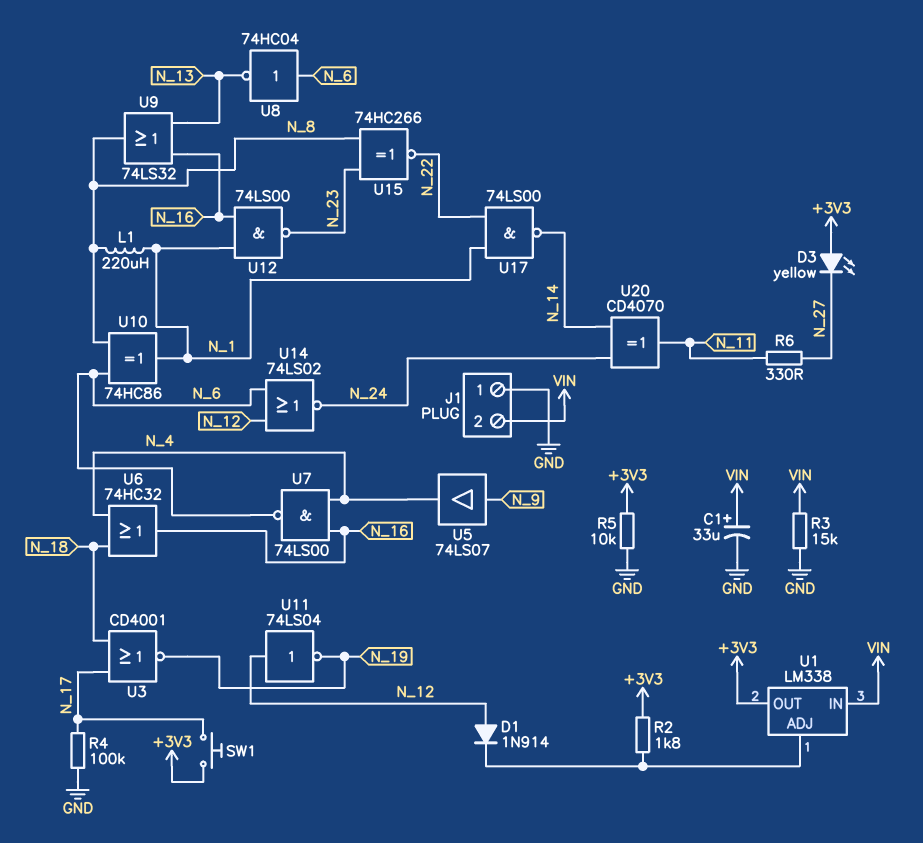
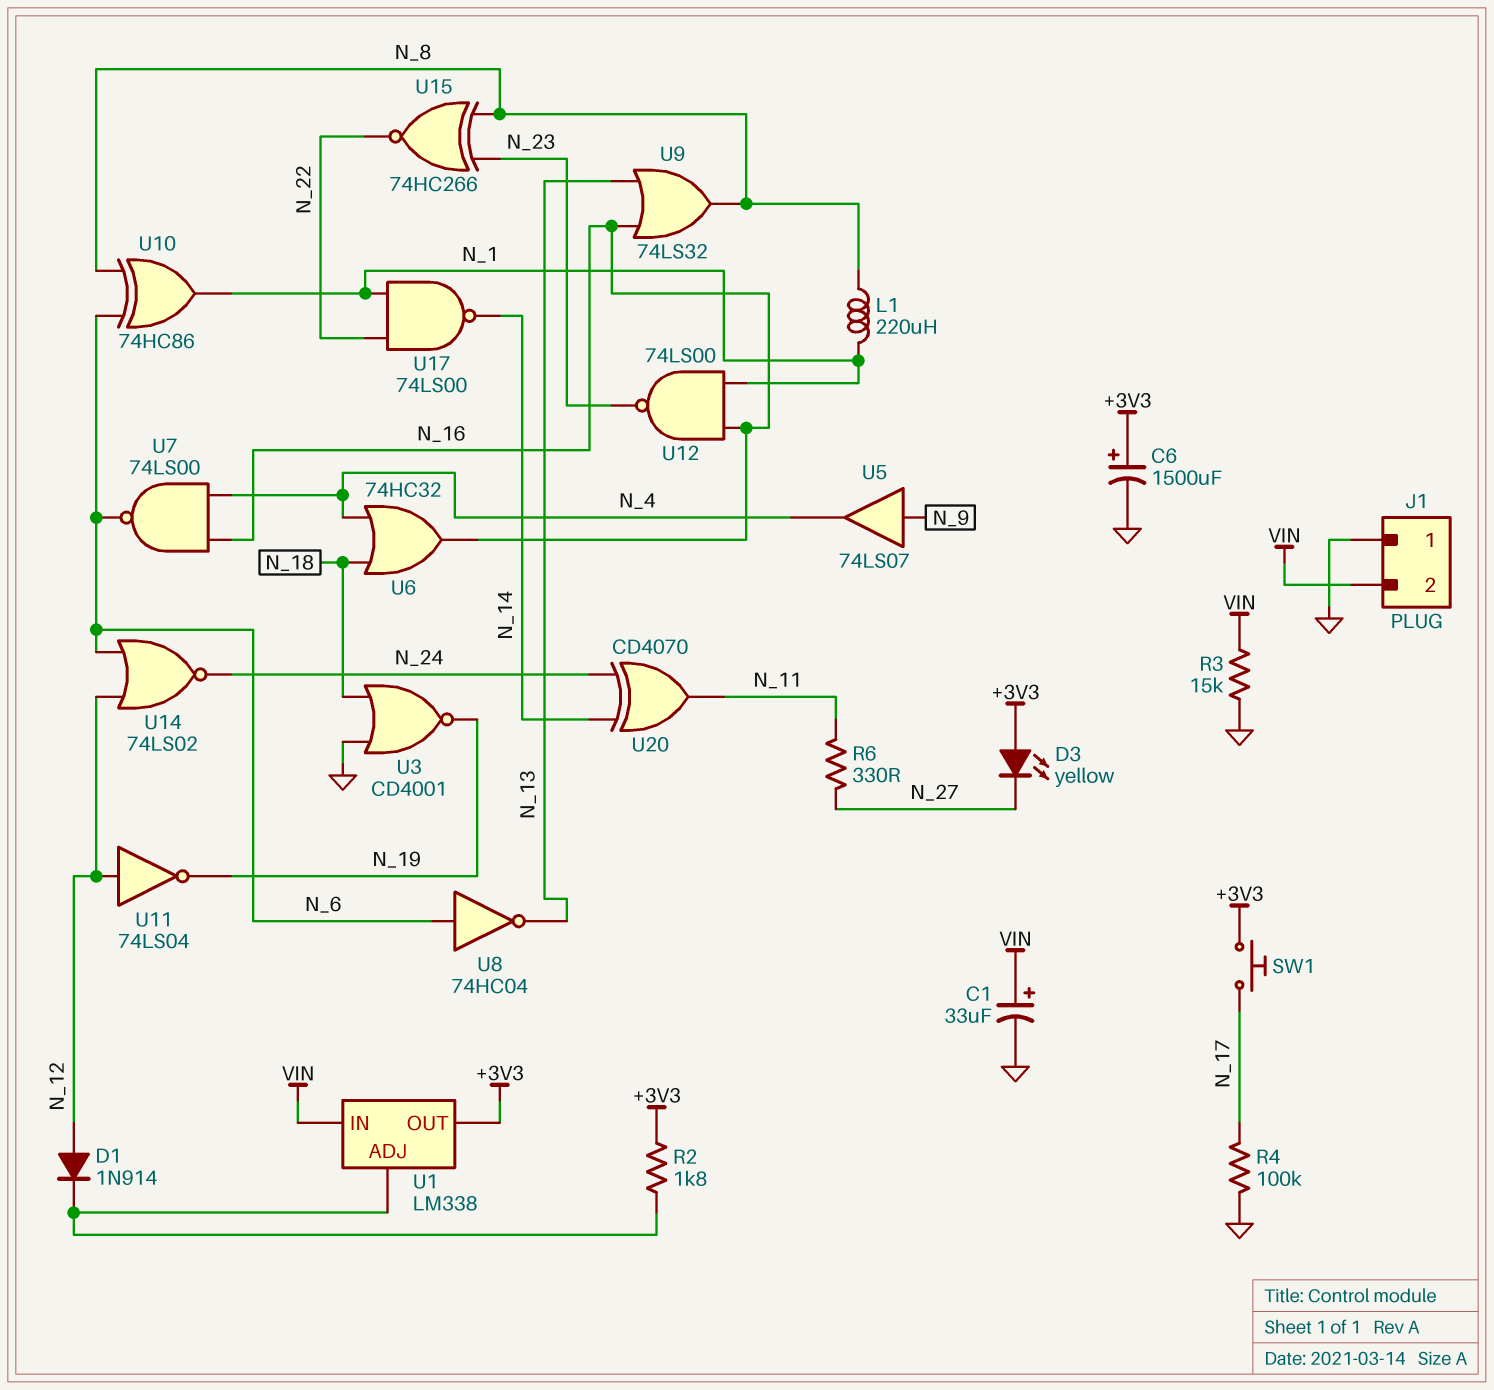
C6: none -> 1500uF (plus +3V3, minus GND)
R5: 10k (+3V3, GND) -> none
U3: NOR CD4001 (in N_17, in N_18, out N_19) -> NOR CD4001 (in GND, in N_18, out N_19)

